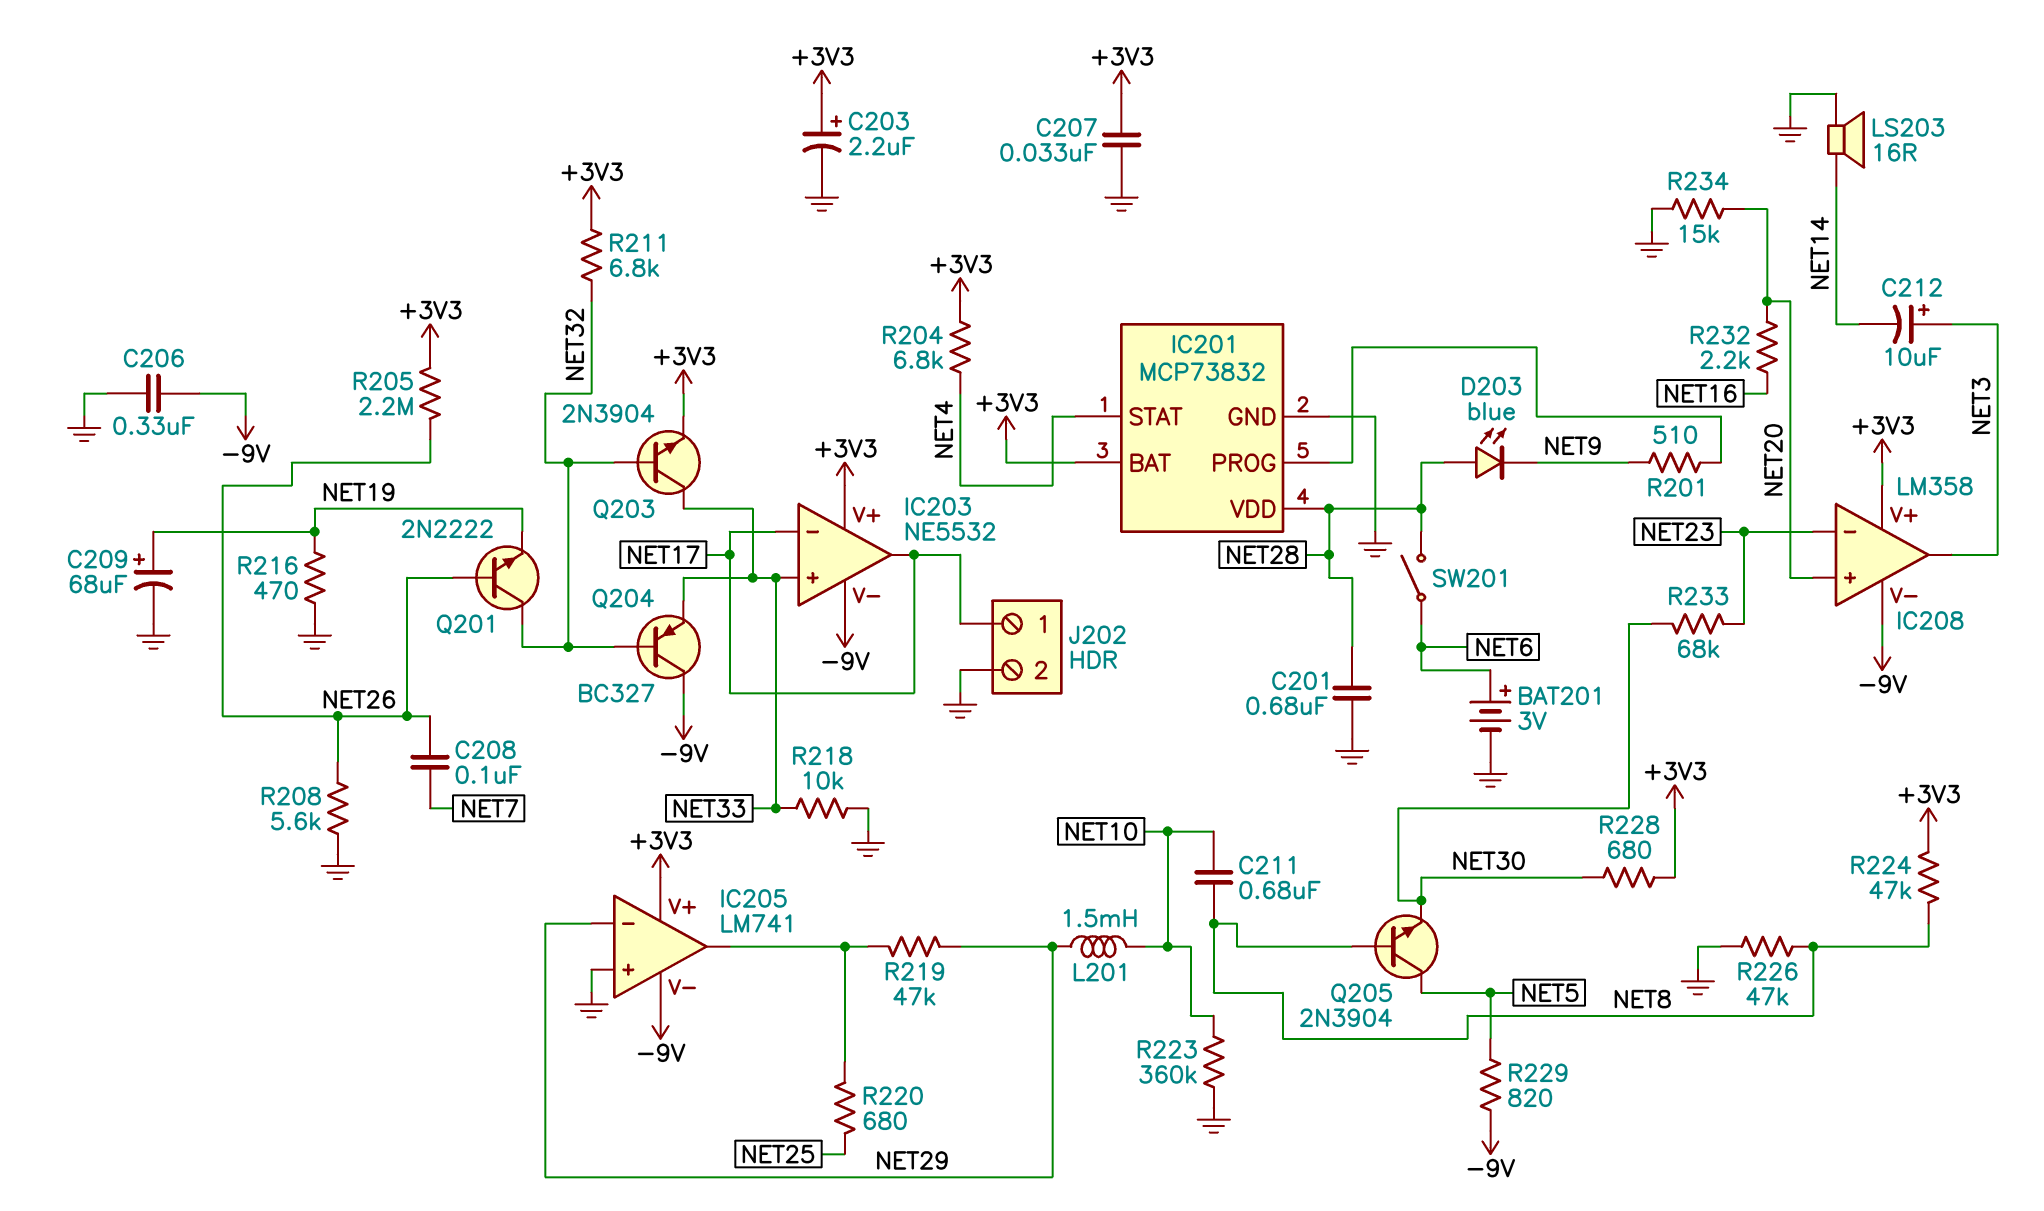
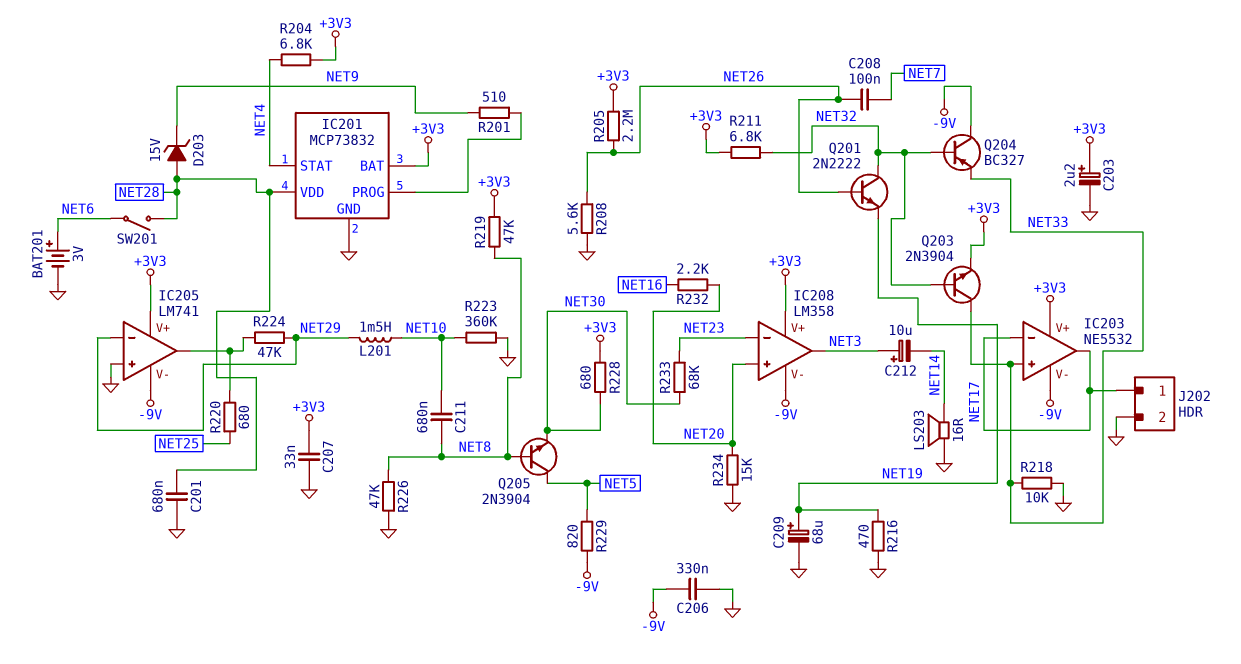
D203: LED blue (A NET28, K NET9) -> zener 15V (A NET28, K NET9)
R219: 47k (IC205/out, NET29) -> 47k (+3V3, NET8)
R224: 47k (+3V3, NET8) -> 47k (IC205/out, NET29)

